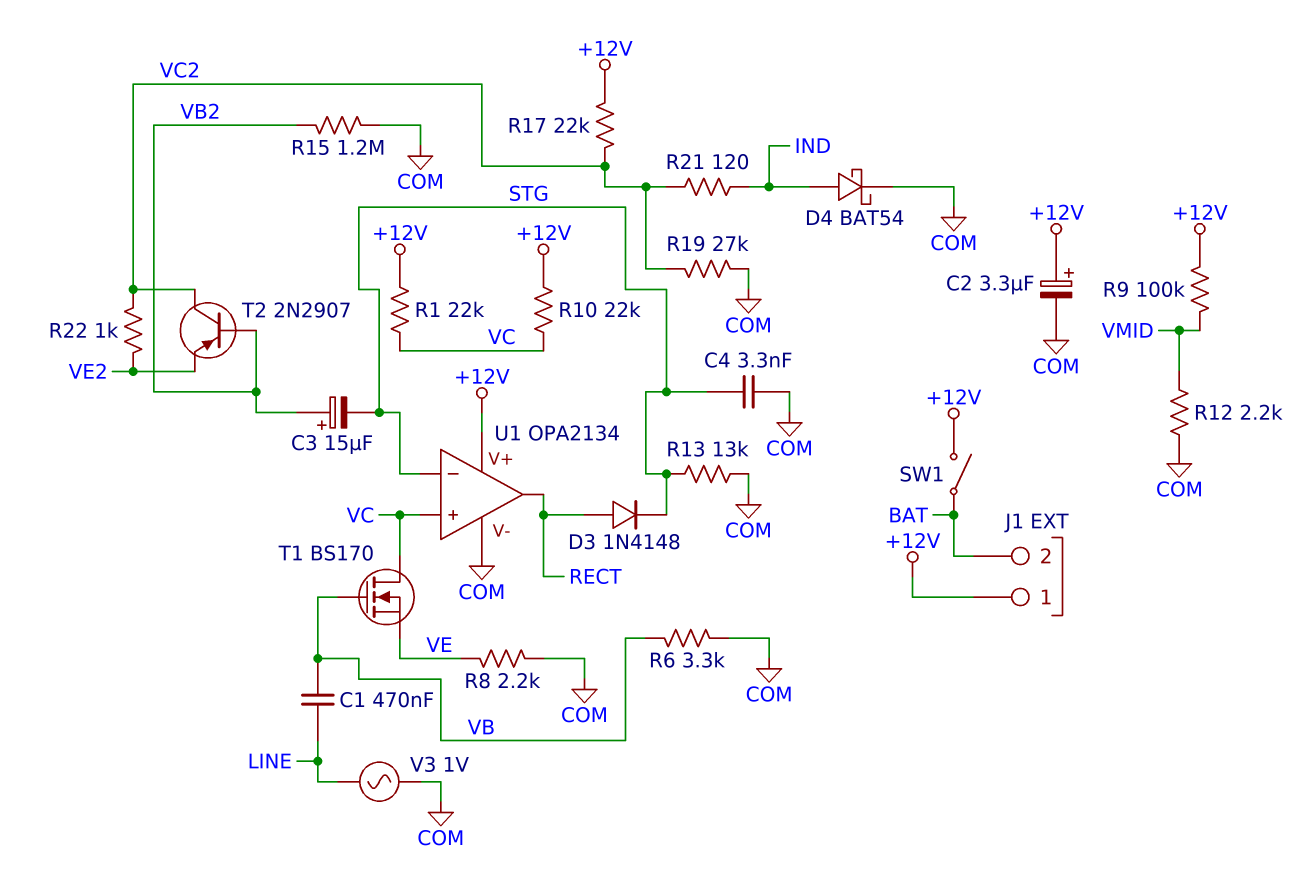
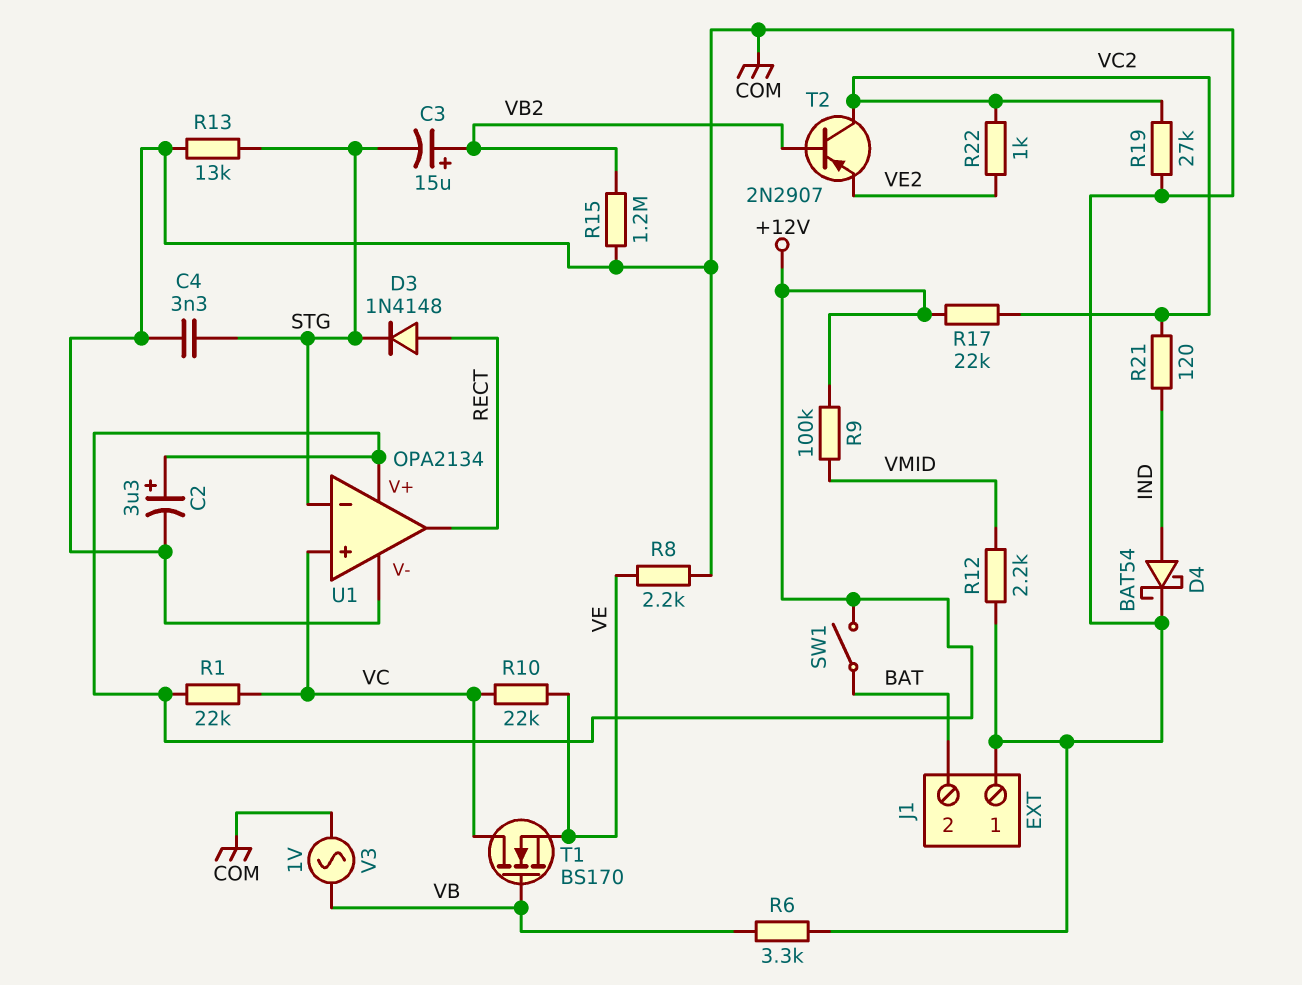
C1: 470nF (LINE, VB) -> none
J1 pin 1: +12V -> COM
R10: 22k (+12V, VC) -> 22k (VC, VE)
V3: AC 1V (COM, LINE) -> AC 1V (COM, VB)

